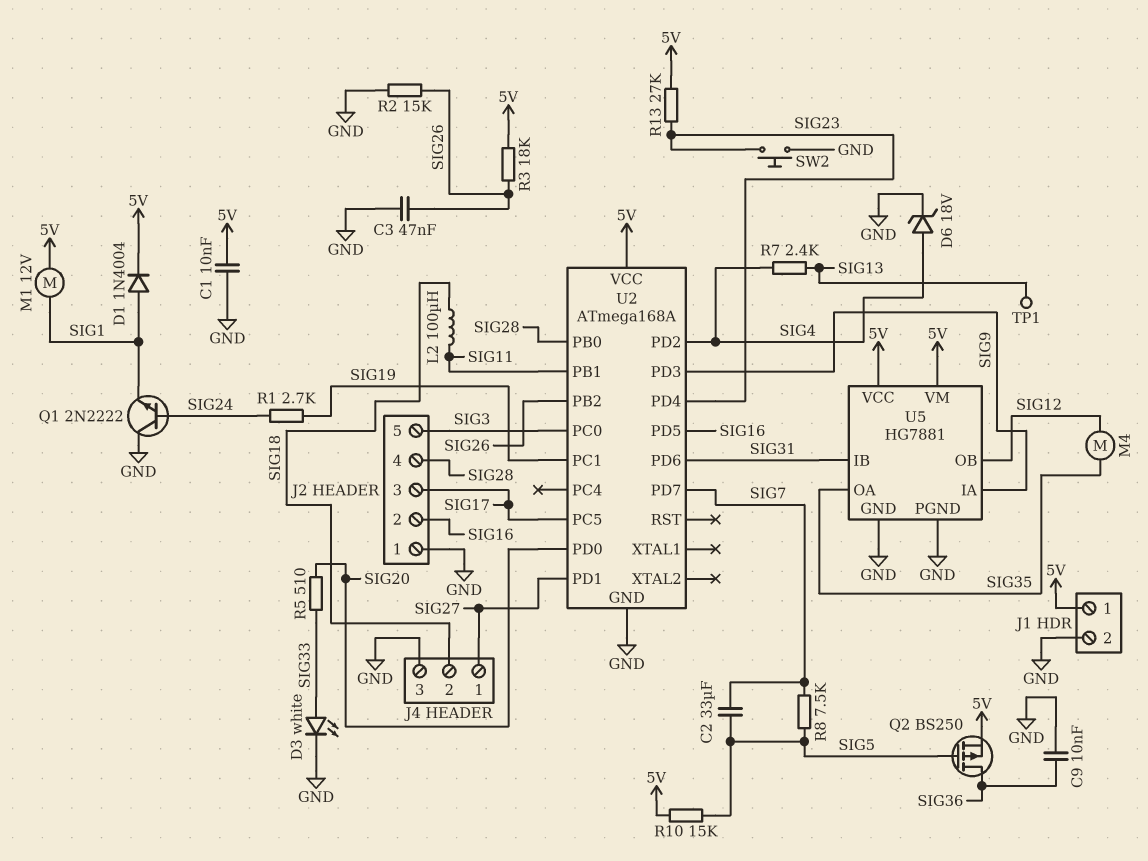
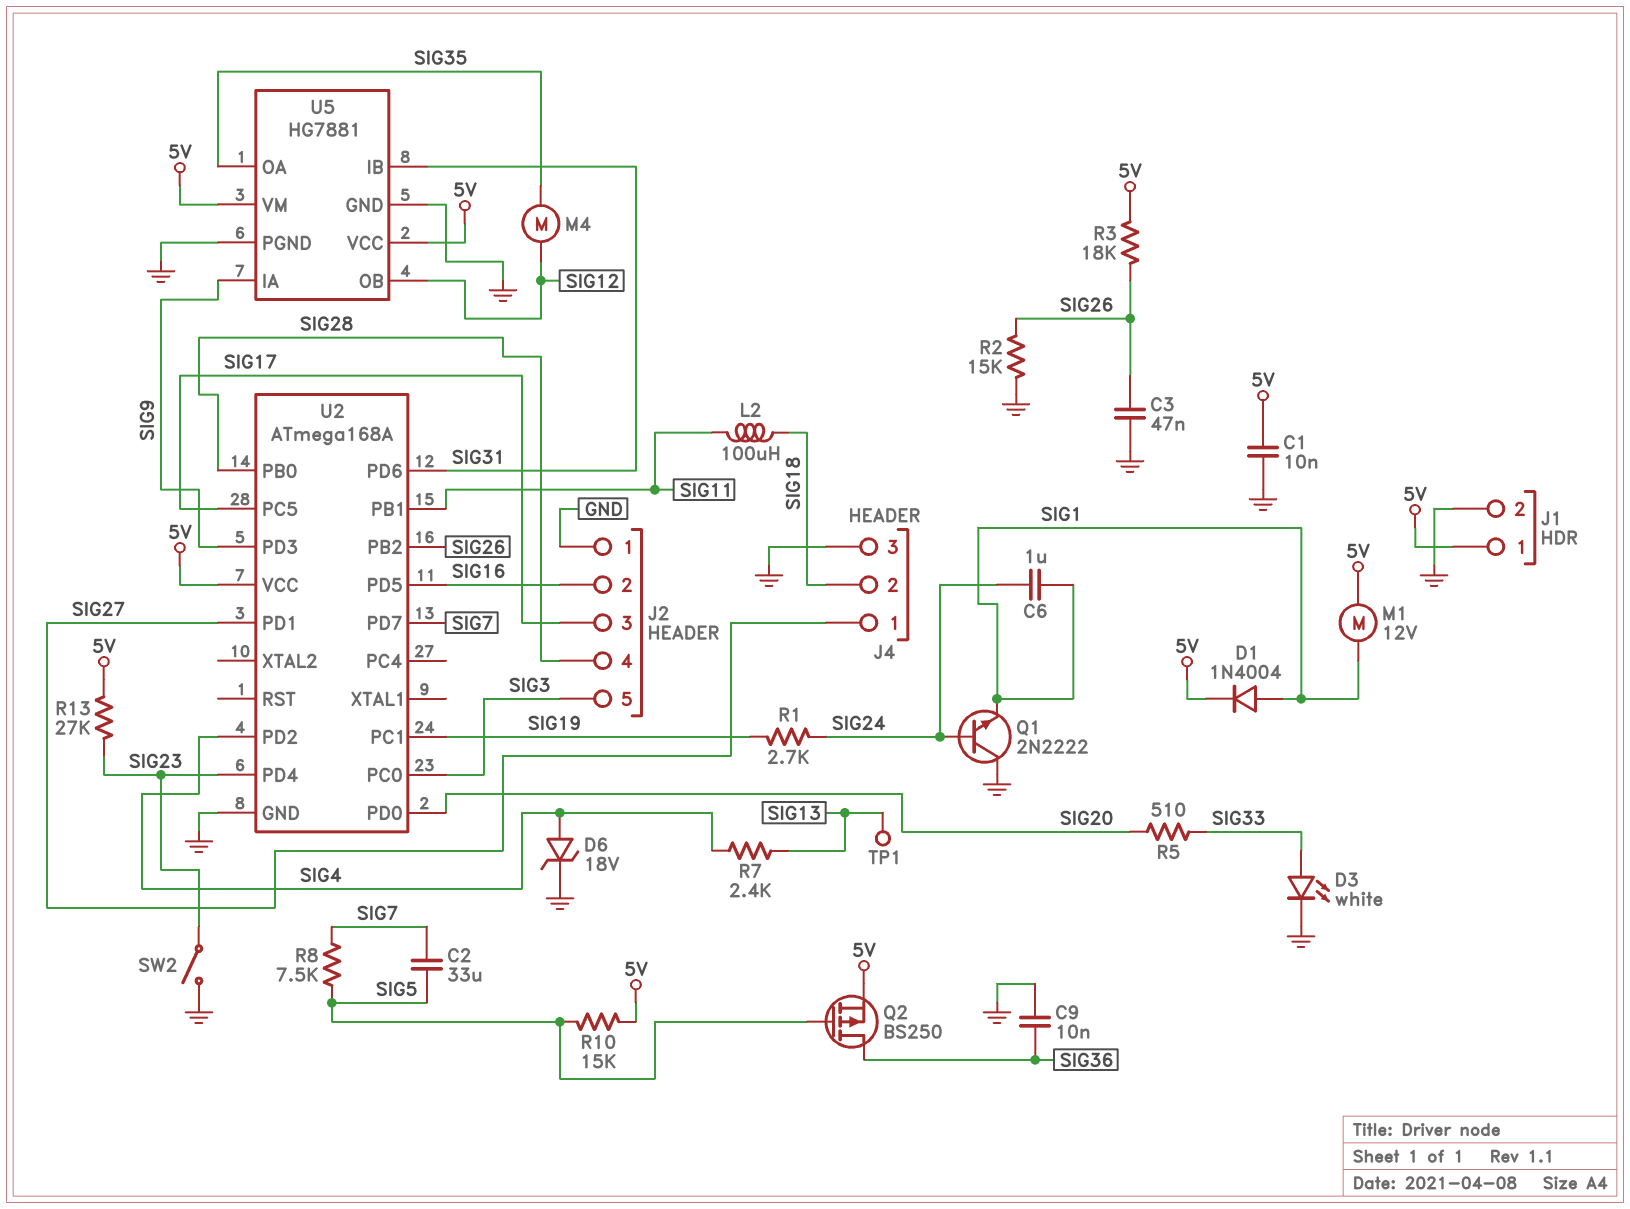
C6: none -> 1uF (SIG1, SIG24)
SW2: button (GND, SIG23) -> switch (GND, SIG23)

